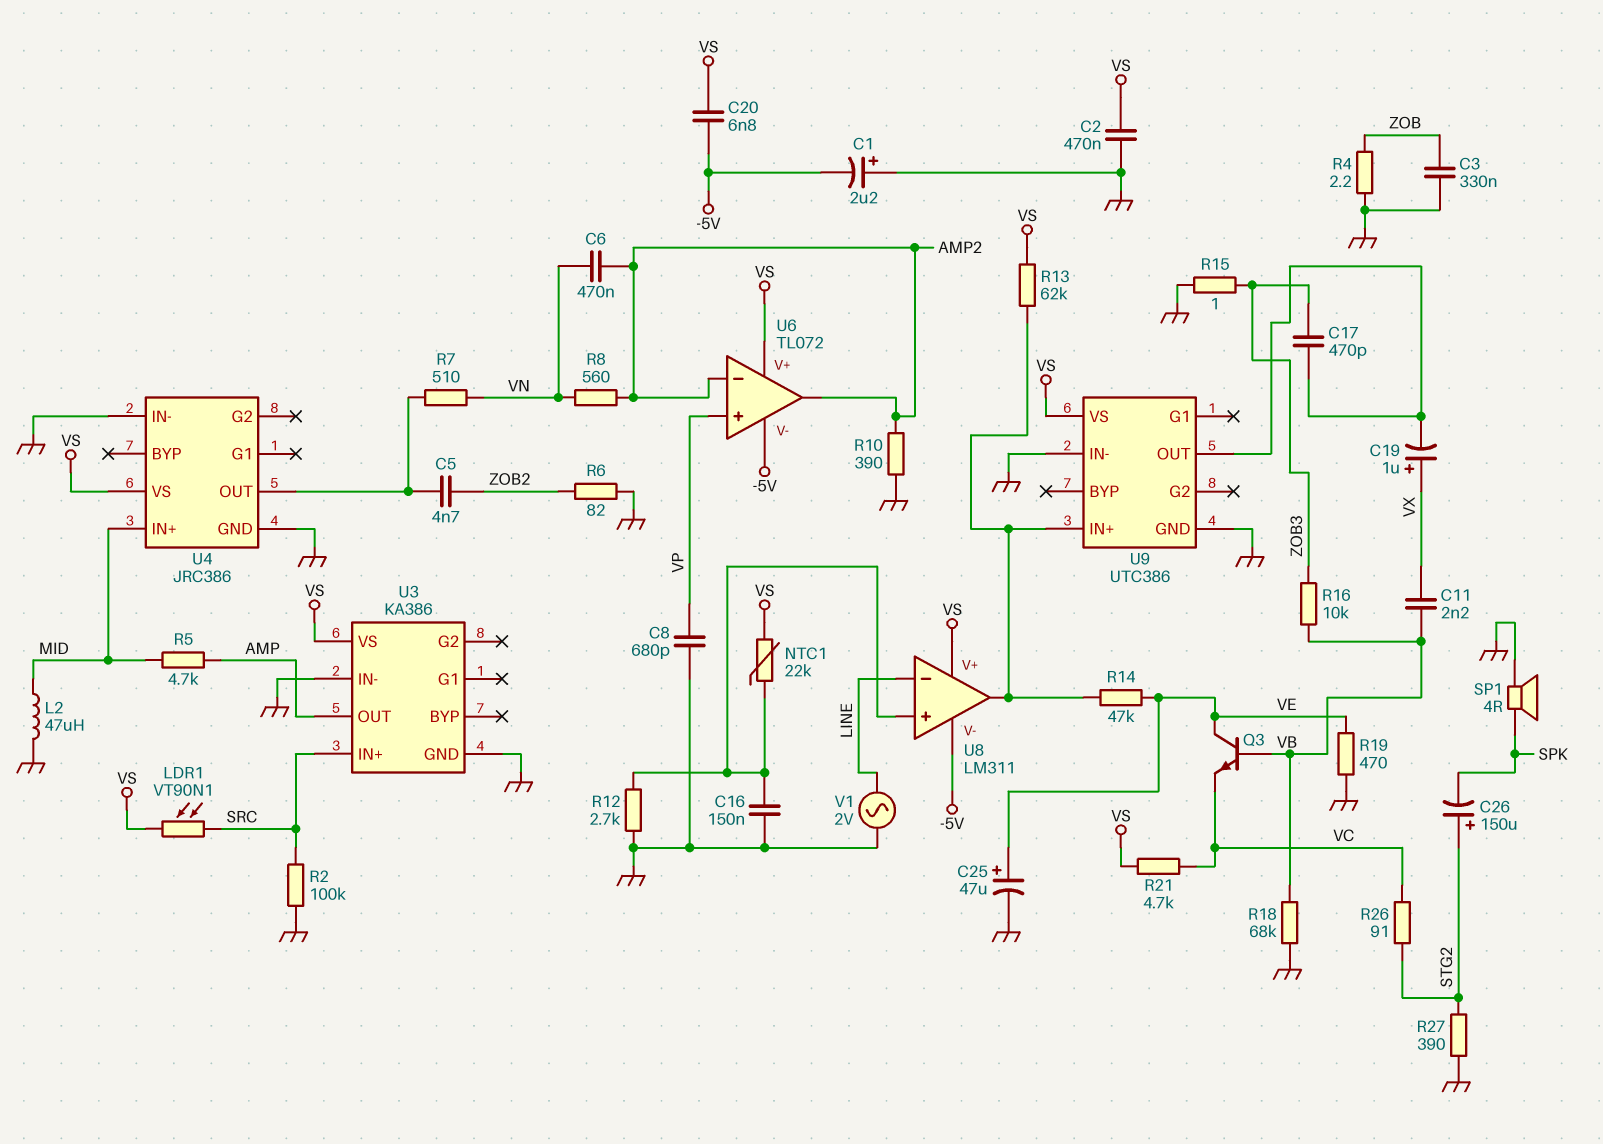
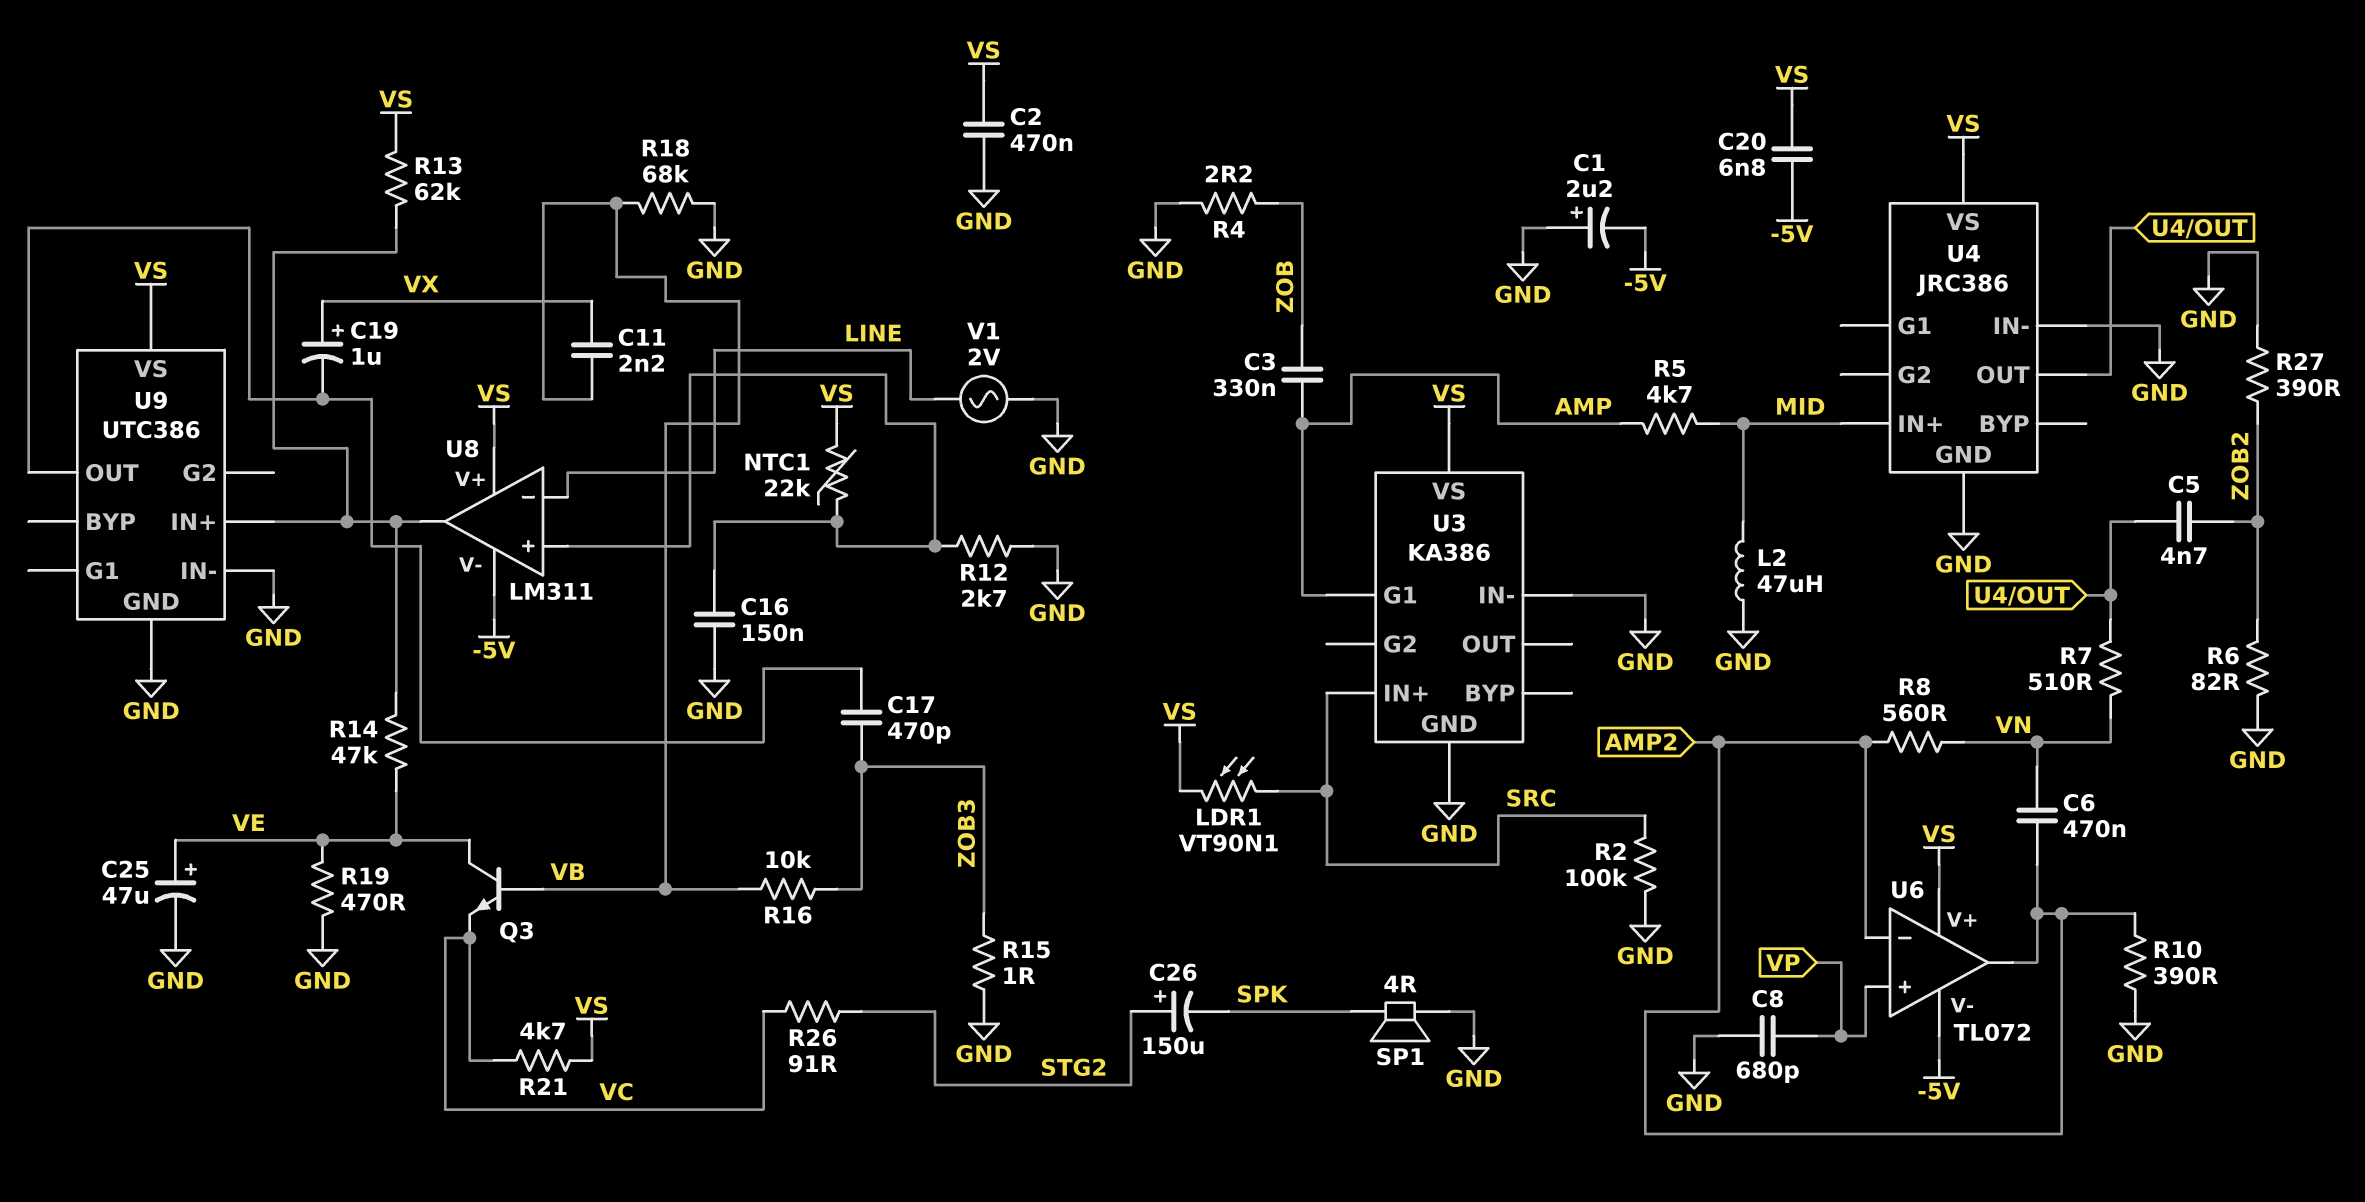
C3: 330nF (GND, ZOB) -> 330nF (AMP, ZOB)
R27: 390 (GND, STG2) -> 390 (GND, ZOB2)
U3 pin G1: none -> AMP
U3 pin OUT: AMP -> none

